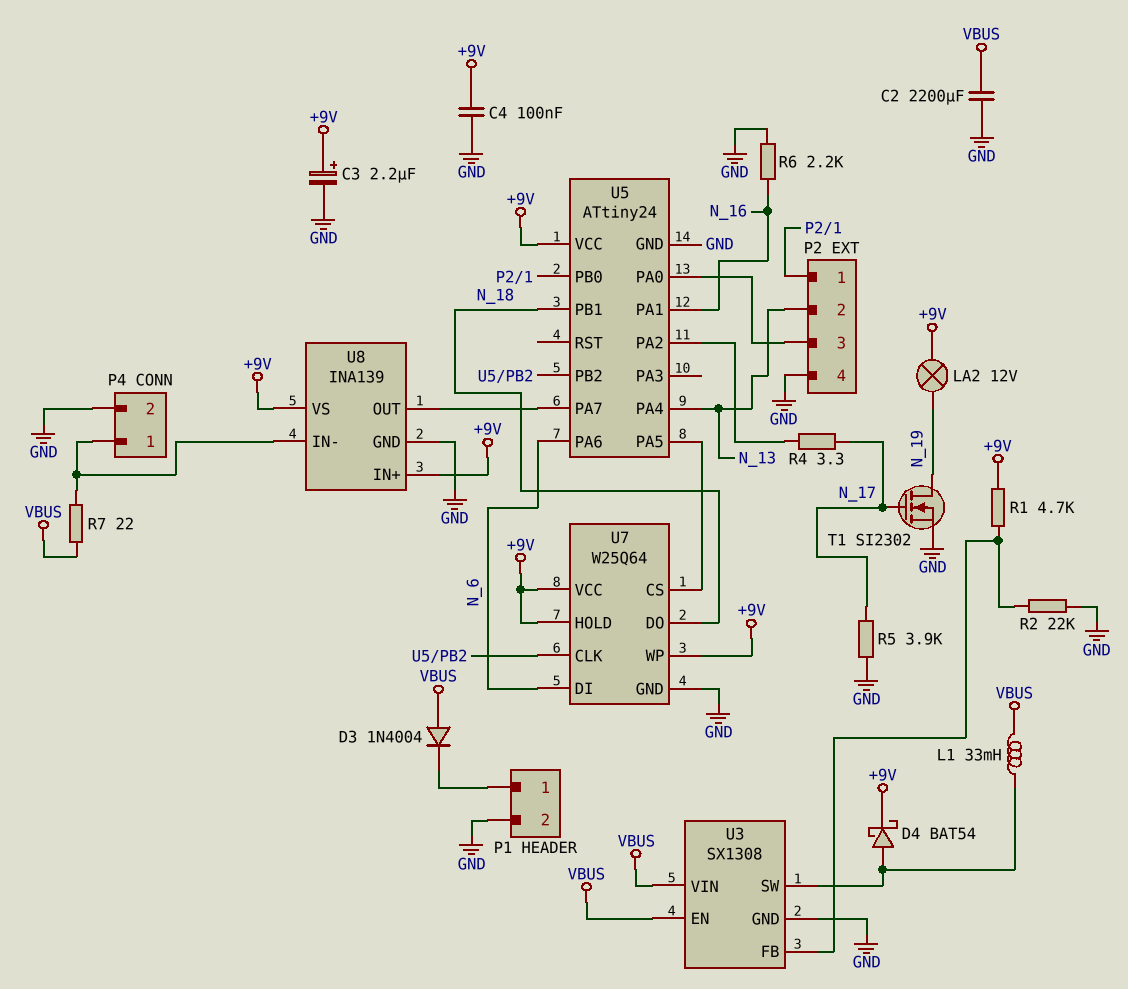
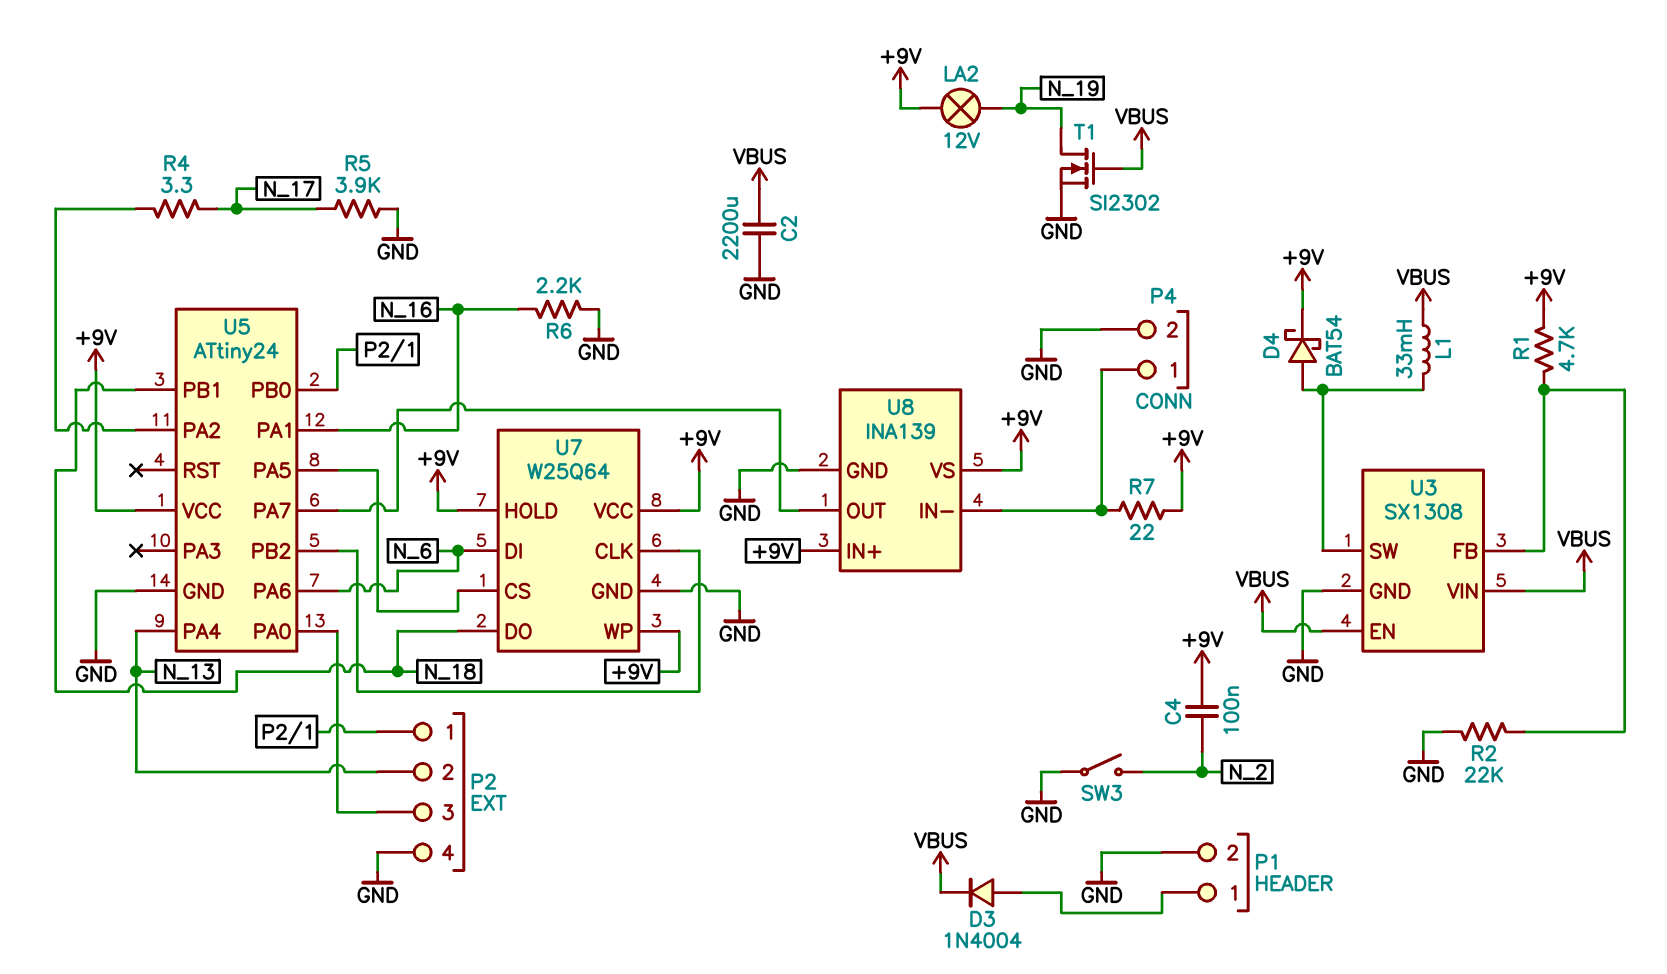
C3: 2.2uF (plus +9V, minus GND) -> none
C4: 100nF (+9V, GND) -> 100nF (+9V, N_2)
D3: diode 1N4004 (A VBUS, K P1/1) -> diode 1N4004 (A P1/1, K VBUS)
R7: 22 (P4/1, VBUS) -> 22 (+9V, P4/1)
SW3: none -> switch (GND, N_2)
T1: NMOS SI2302 (G N_17, D N_19, S GND) -> NMOS SI2302 (G VBUS, D N_19, S GND)

